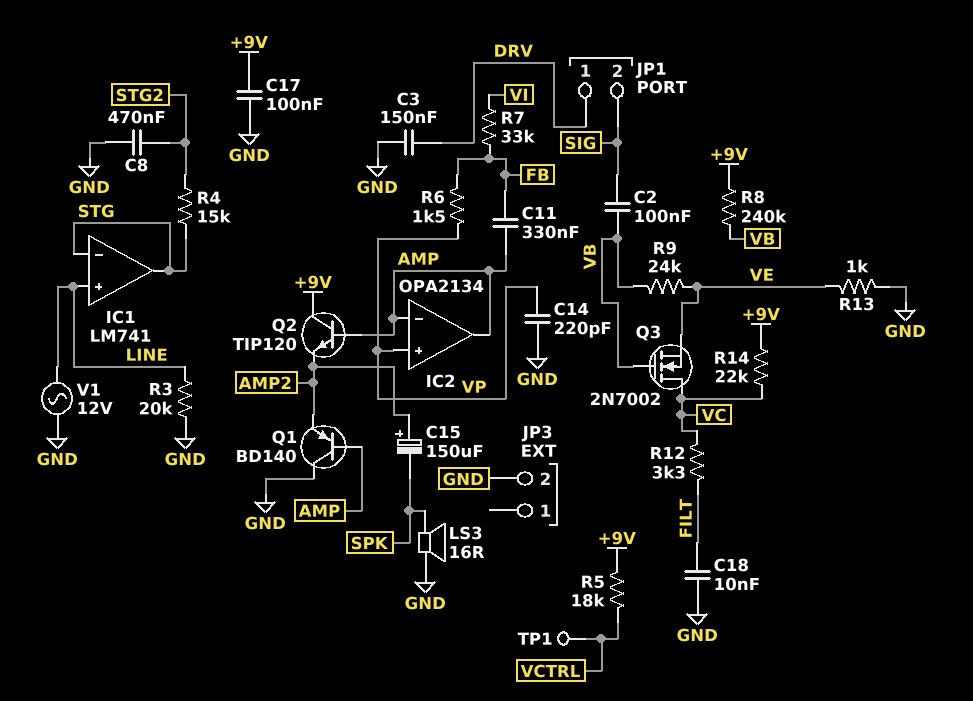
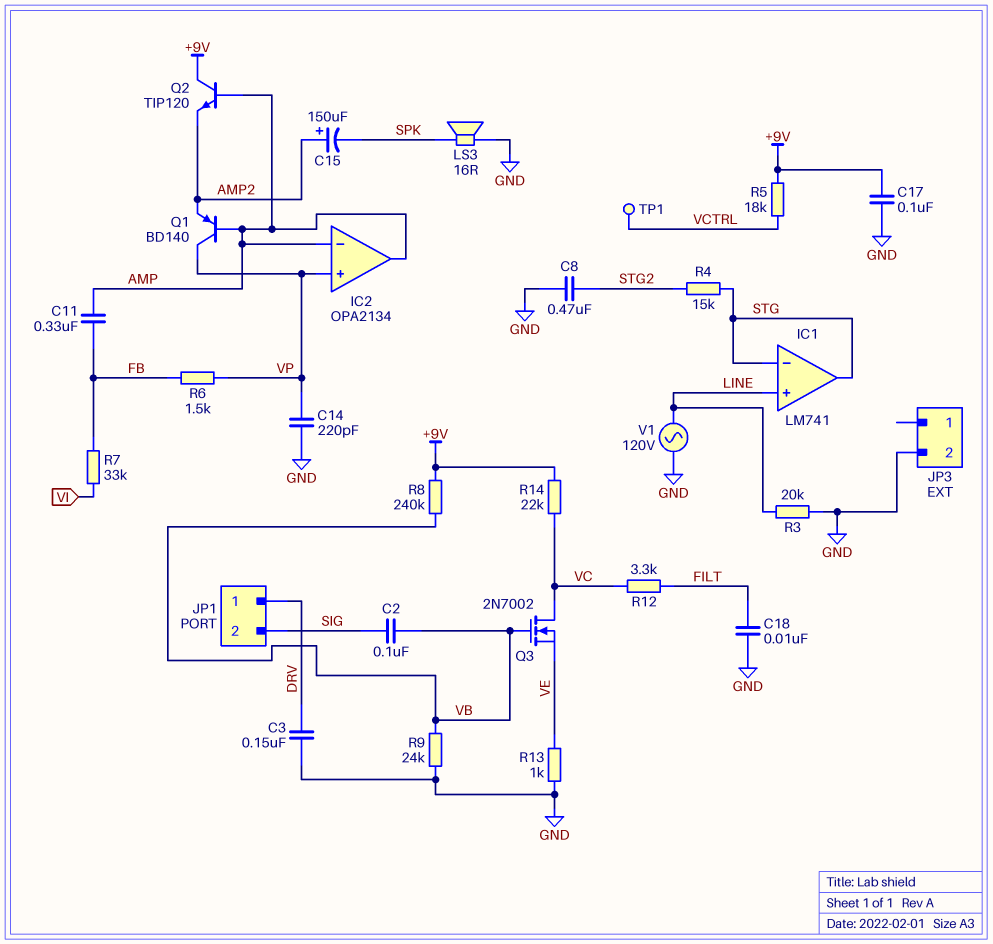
Q1: PNP BD140 (B AMP, C GND, E AMP2) -> PNP BD140 (B AMP, C VP, E AMP2)
R9: 24k (VB, VE) -> 24k (GND, VB)
V1: AC 12V (GND, LINE) -> AC 120V (GND, LINE)

